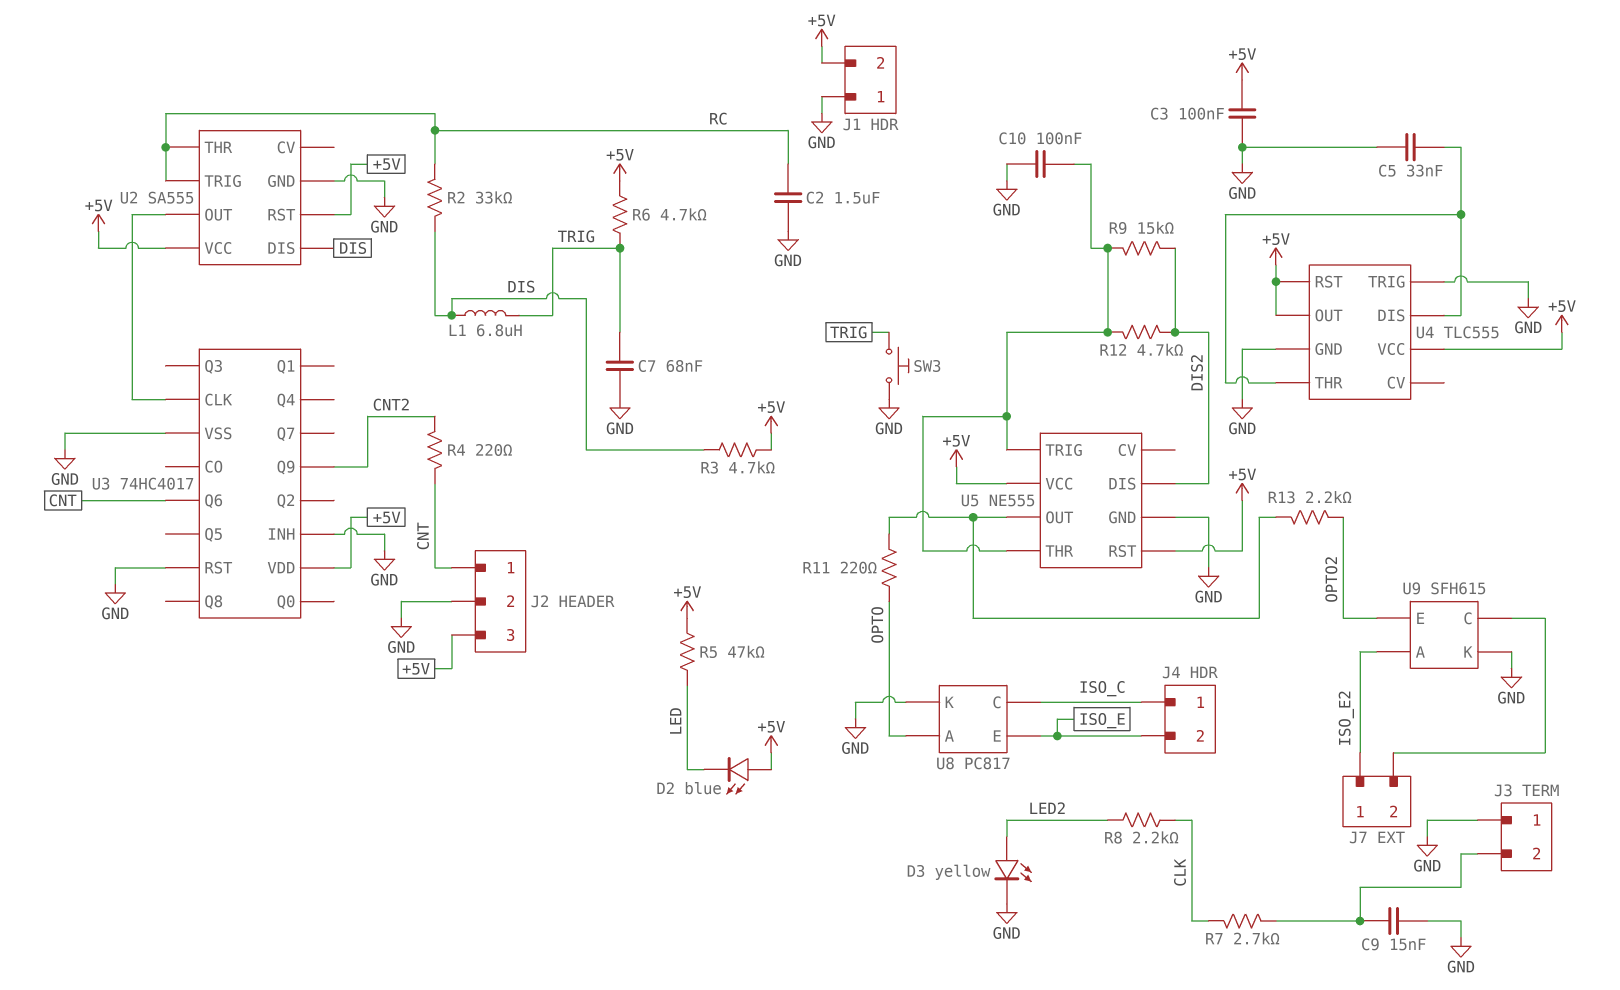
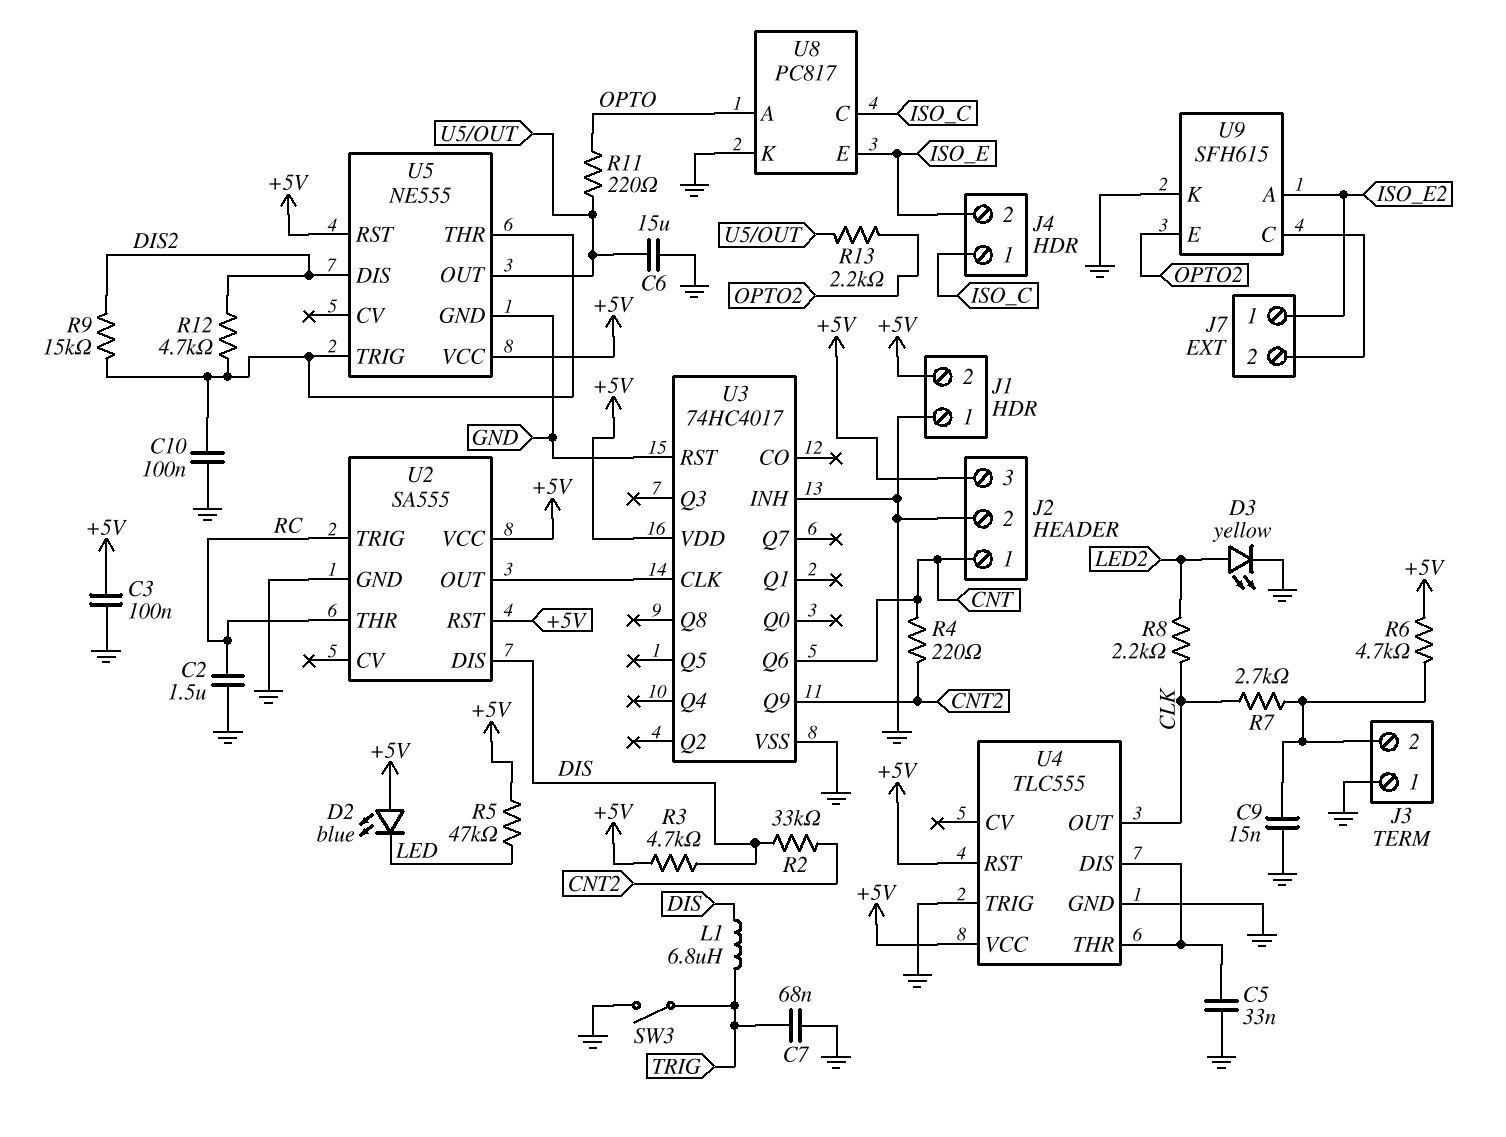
C6: none -> 15uF (GND, U5/OUT)
R2: 33k (DIS, RC) -> 33k (CNT2, DIS)
R6: 4.7k (+5V, TRIG) -> 4.7k (+5V, J3/2)
SW3: button (GND, TRIG) -> switch (GND, TRIG)
U4 pin OUT: +5V -> CLK

